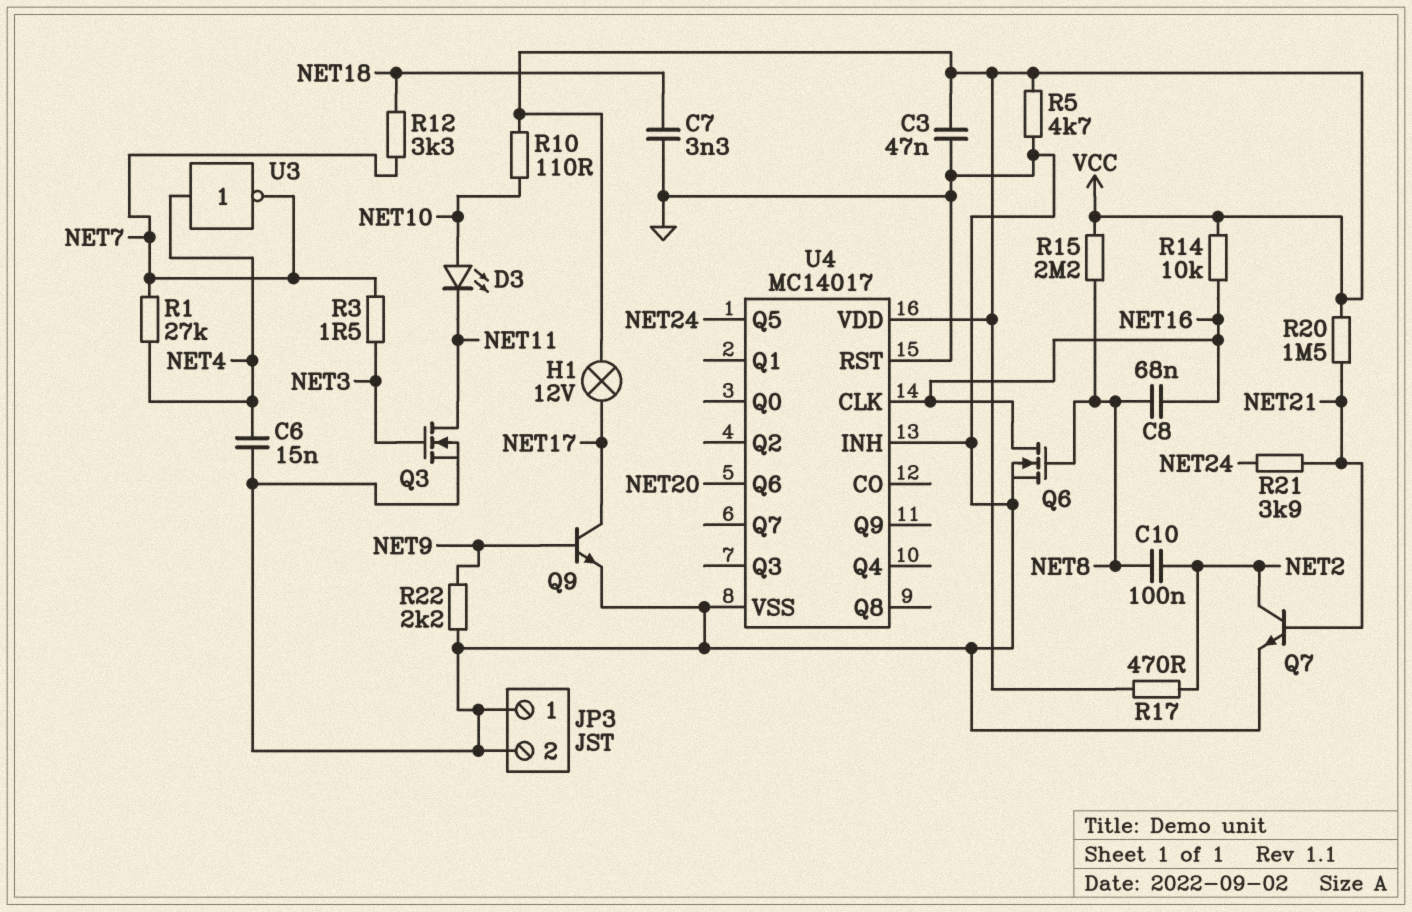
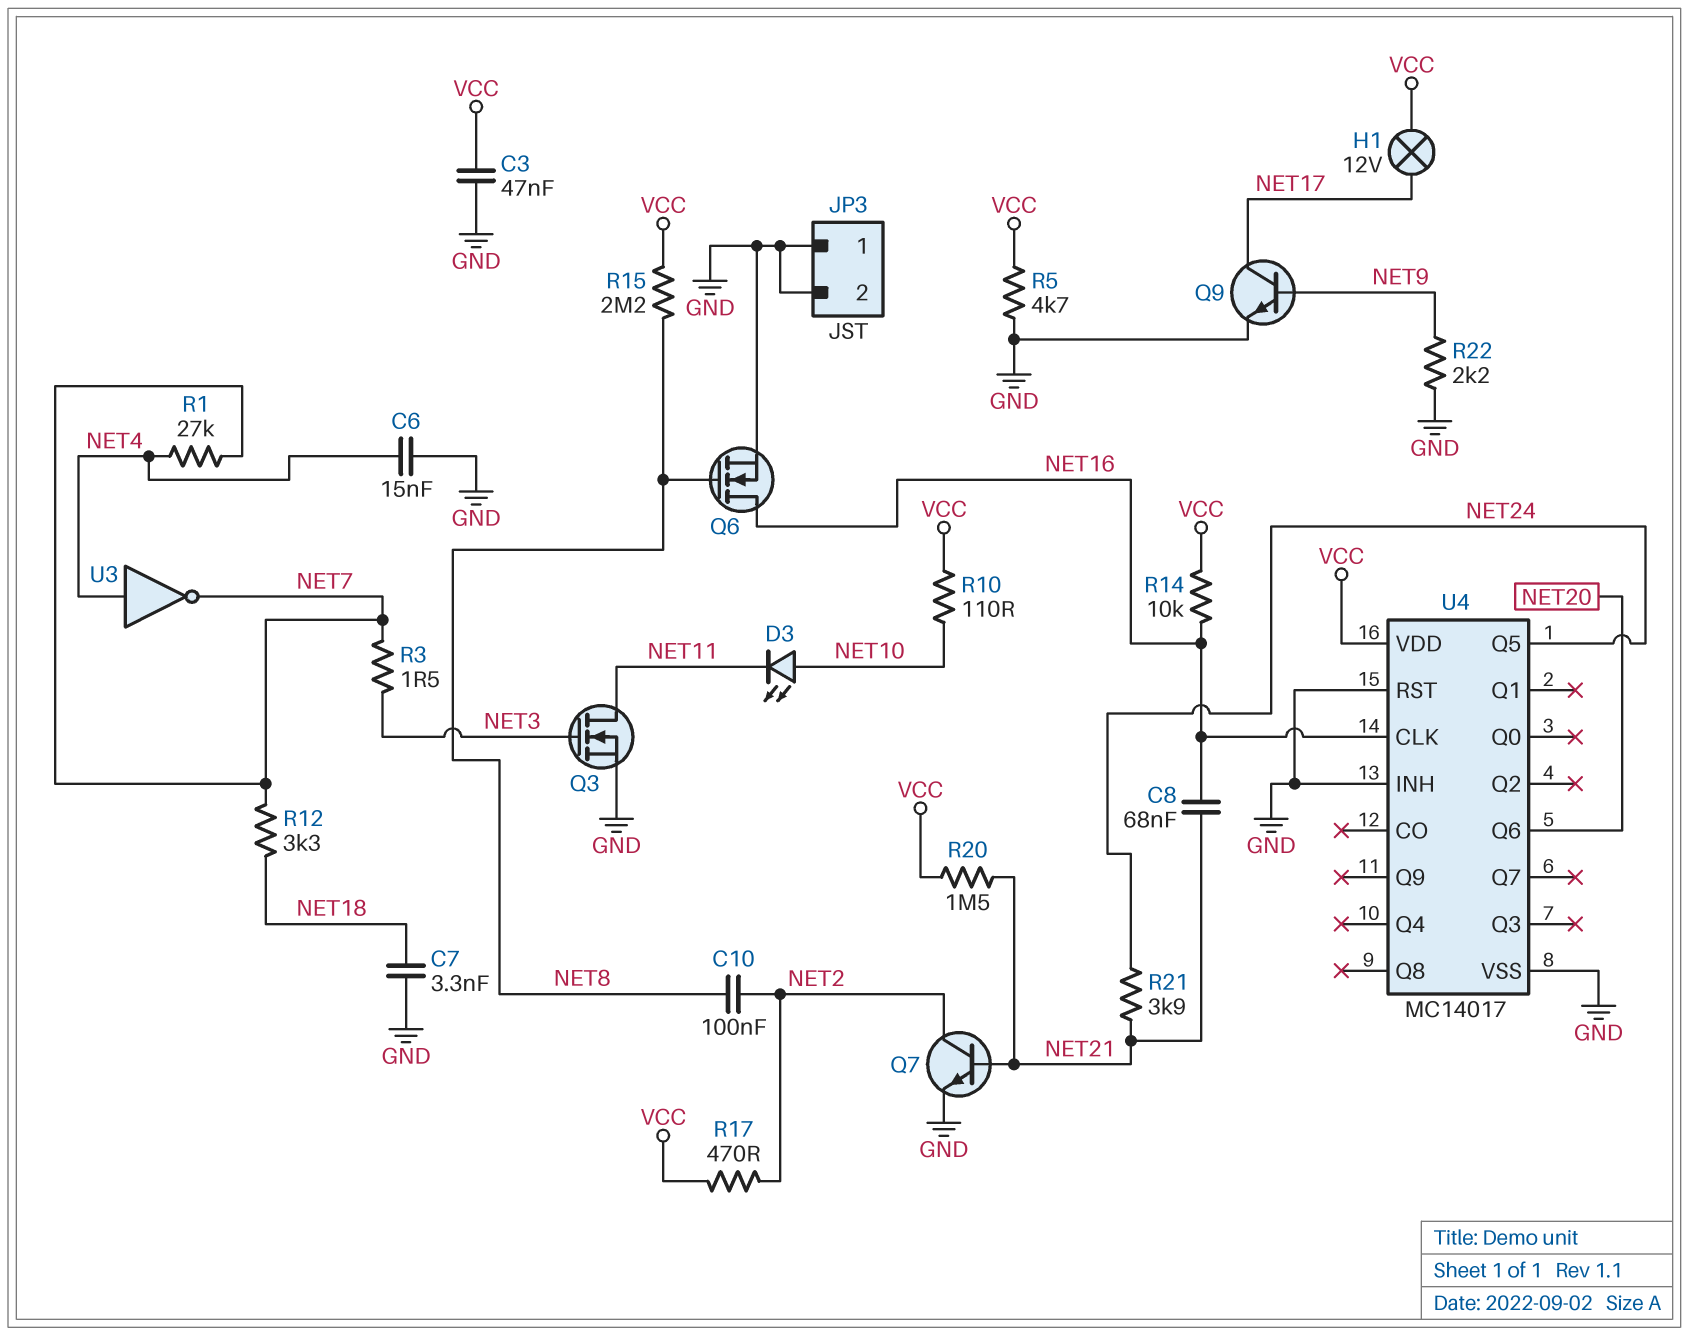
C8: 68nF (NET8, NET16) -> 68nF (NET16, NET21)

